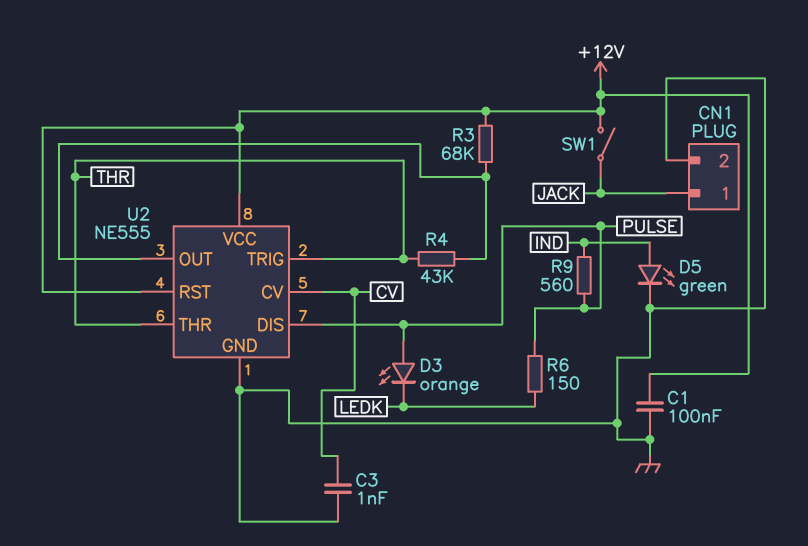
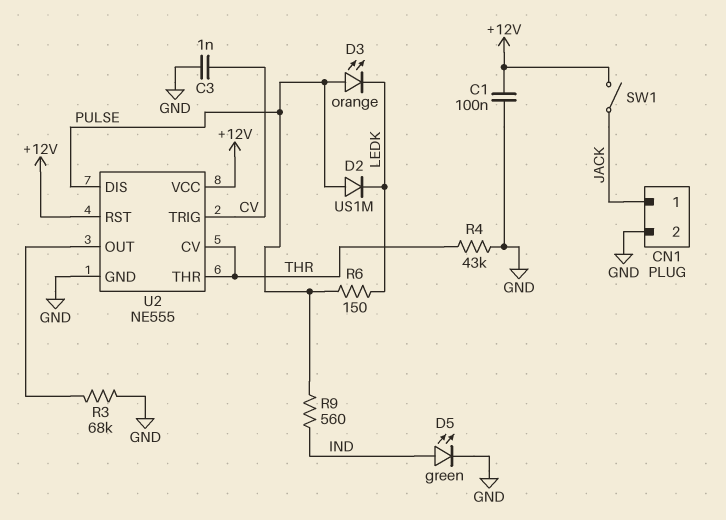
D2: none -> diode US1M (A PULSE, K LEDK)
R3: 68k (+12V, U2/OUT) -> 68k (GND, U2/OUT)
R4: 43k (THR, U2/OUT) -> 43k (GND, THR)
U2 pin CV: CV -> THR
U2 pin TRIG: THR -> CV

